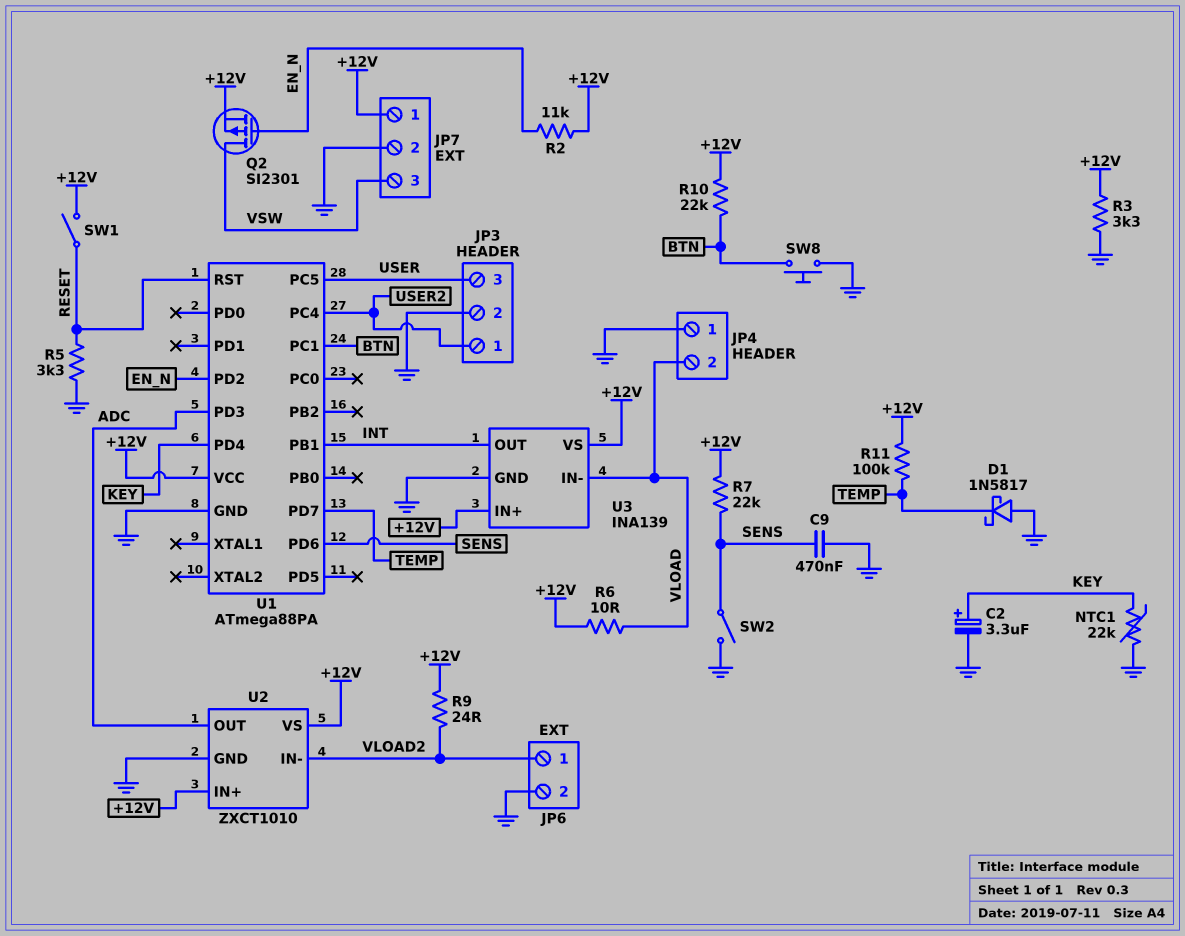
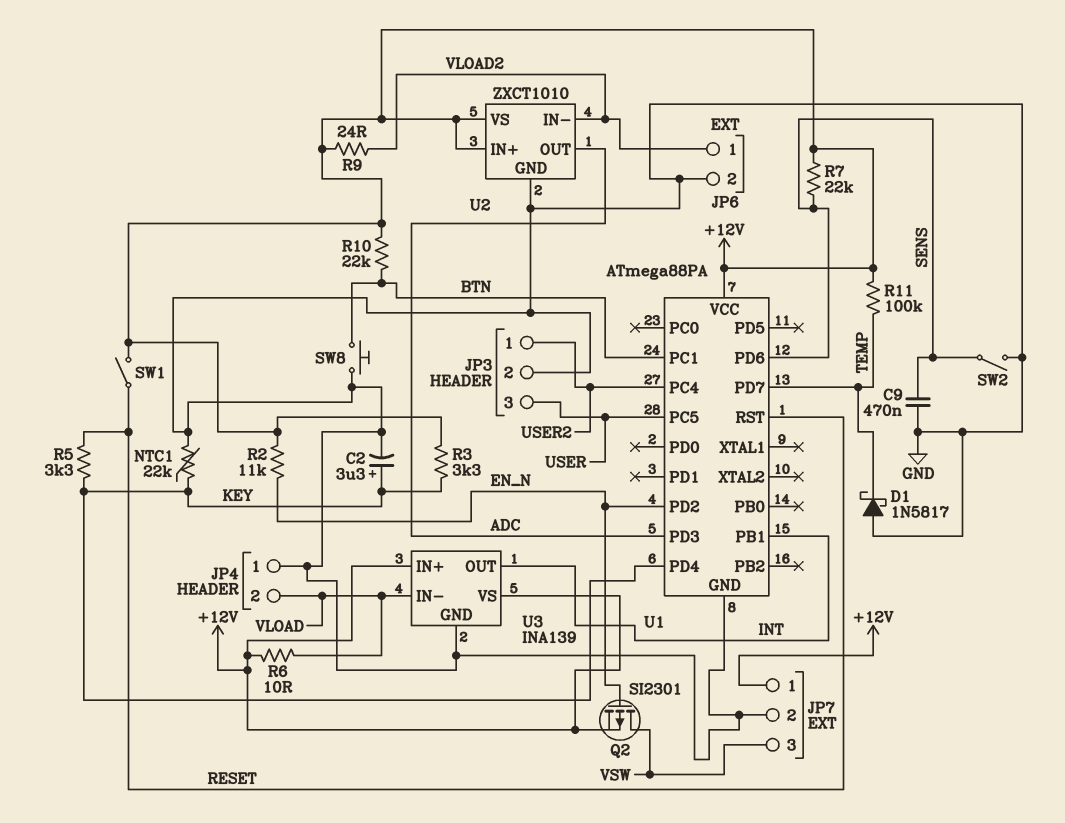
R3: 3.3k (+12V, GND) -> 3.3k (+12V, KEY)
R5: 3.3k (GND, RESET) -> 3.3k (KEY, RESET)

